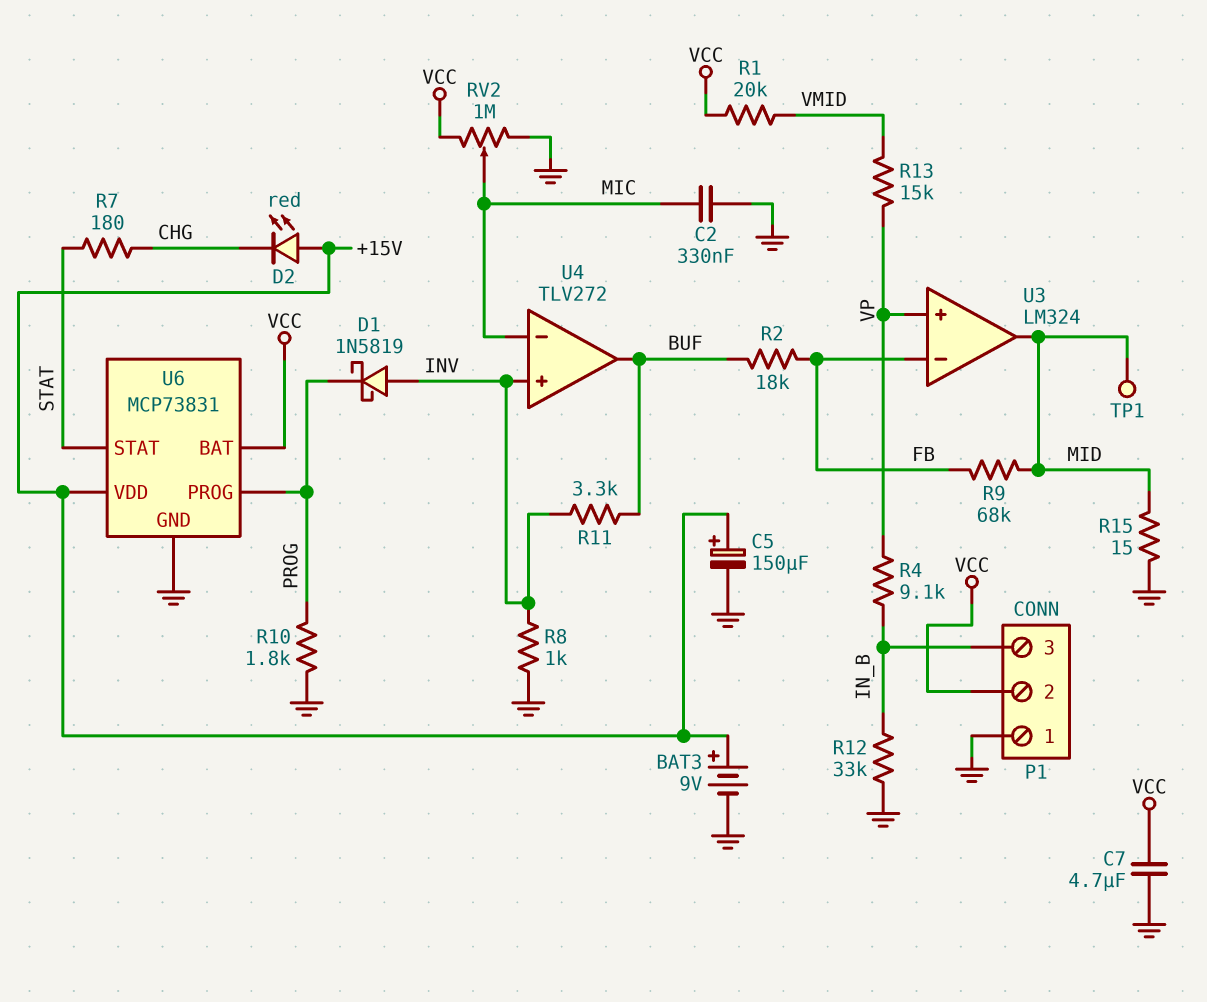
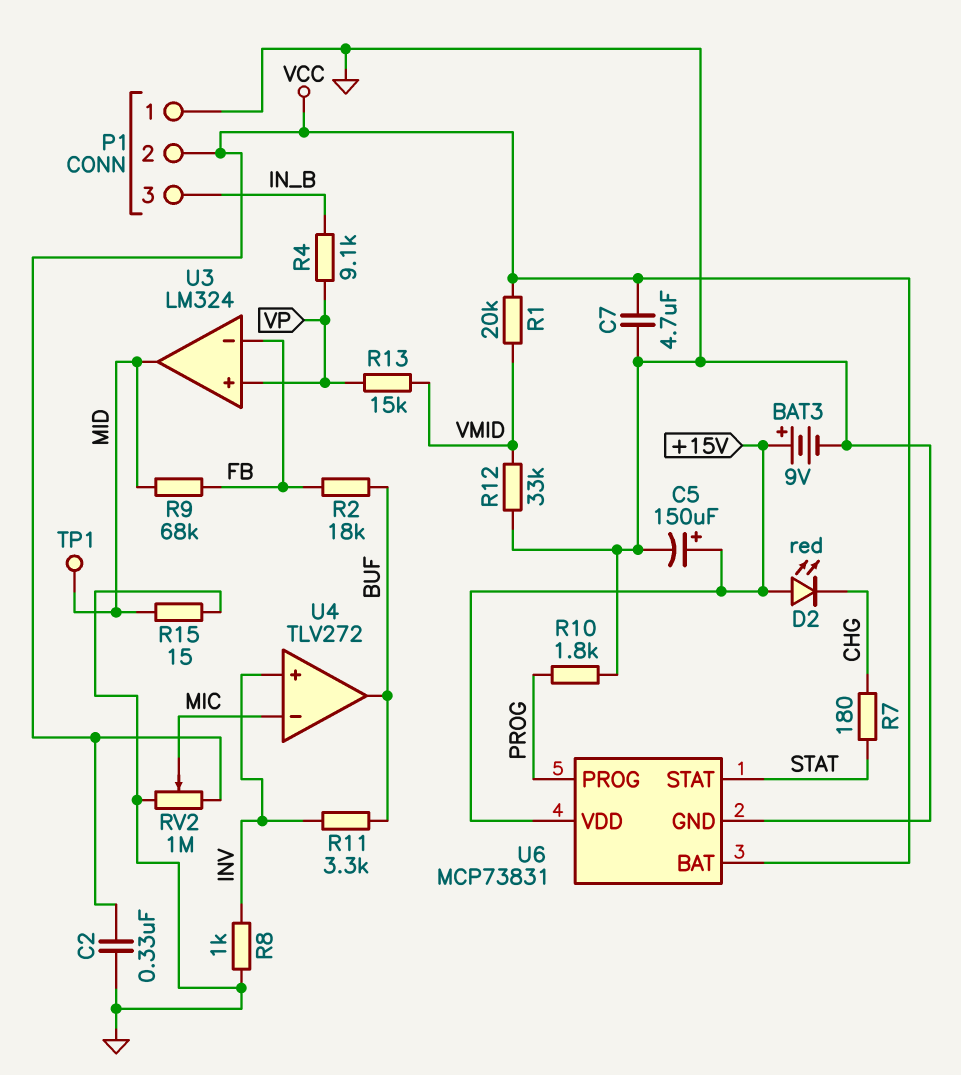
C2: 330nF (GND, MIC) -> 330nF (GND, VCC)
D1: schottky 1N5819 (A INV, K PROG) -> none
R12: 33k (GND, IN_B) -> 33k (GND, VMID)

